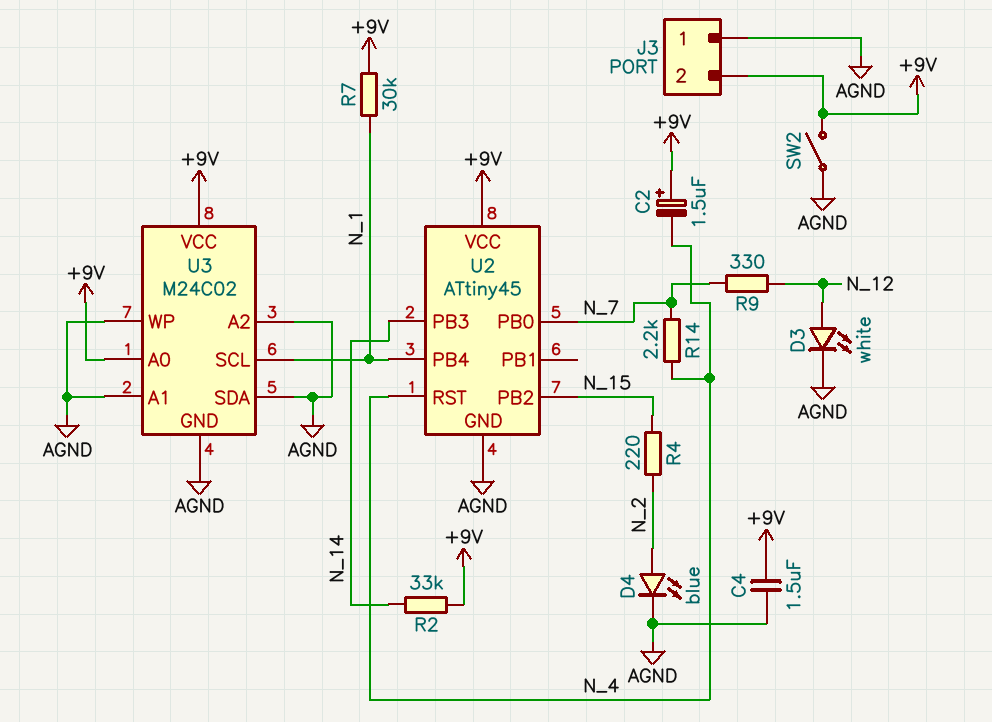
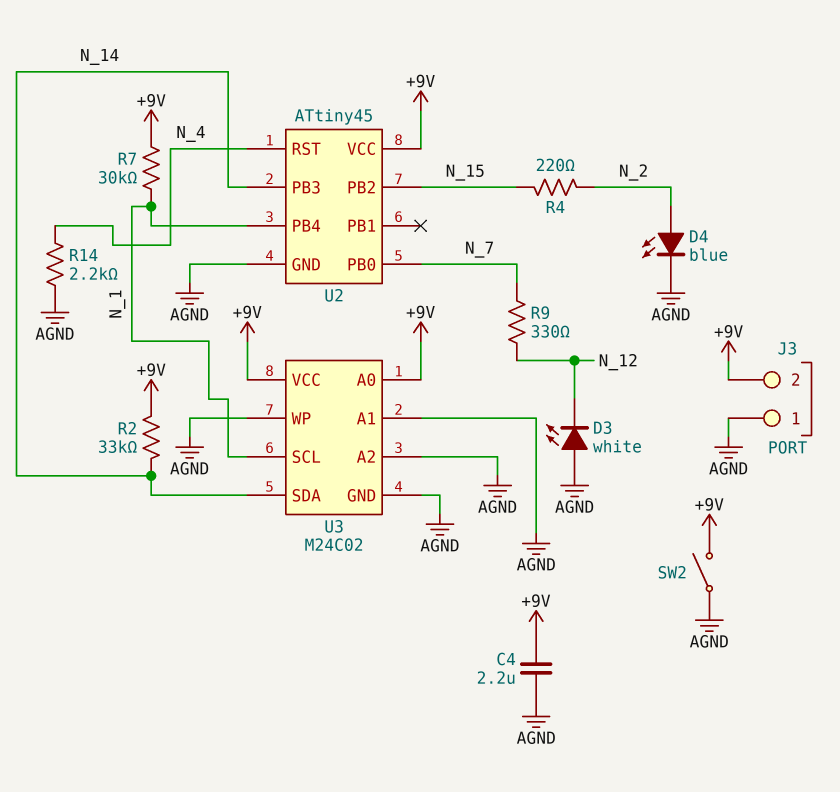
C2: 1.5uF (plus +9V, minus N_4) -> none
C4: 1.5uF (+9V, AGND) -> 2.2uF (+9V, AGND)
D3: LED white (A N_12, K AGND) -> LED white (A AGND, K N_12)
R14: 2.2k (N_4, N_7) -> 2.2k (AGND, N_4)
U3 pin SDA: AGND -> N_14

